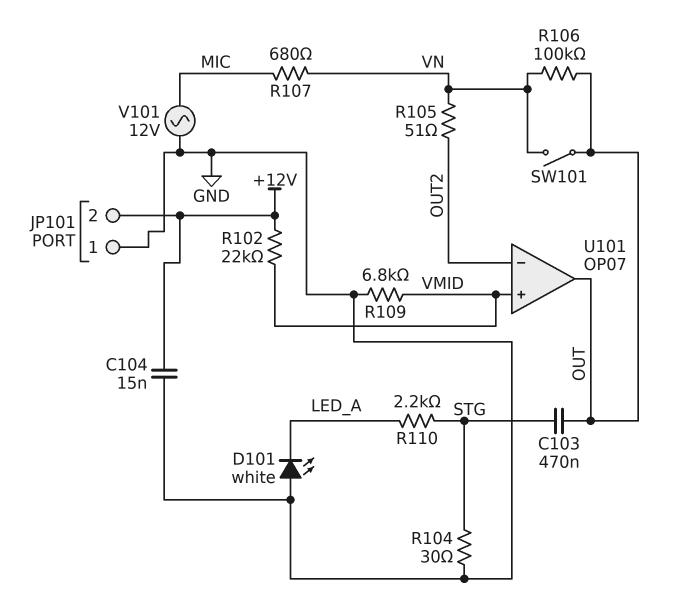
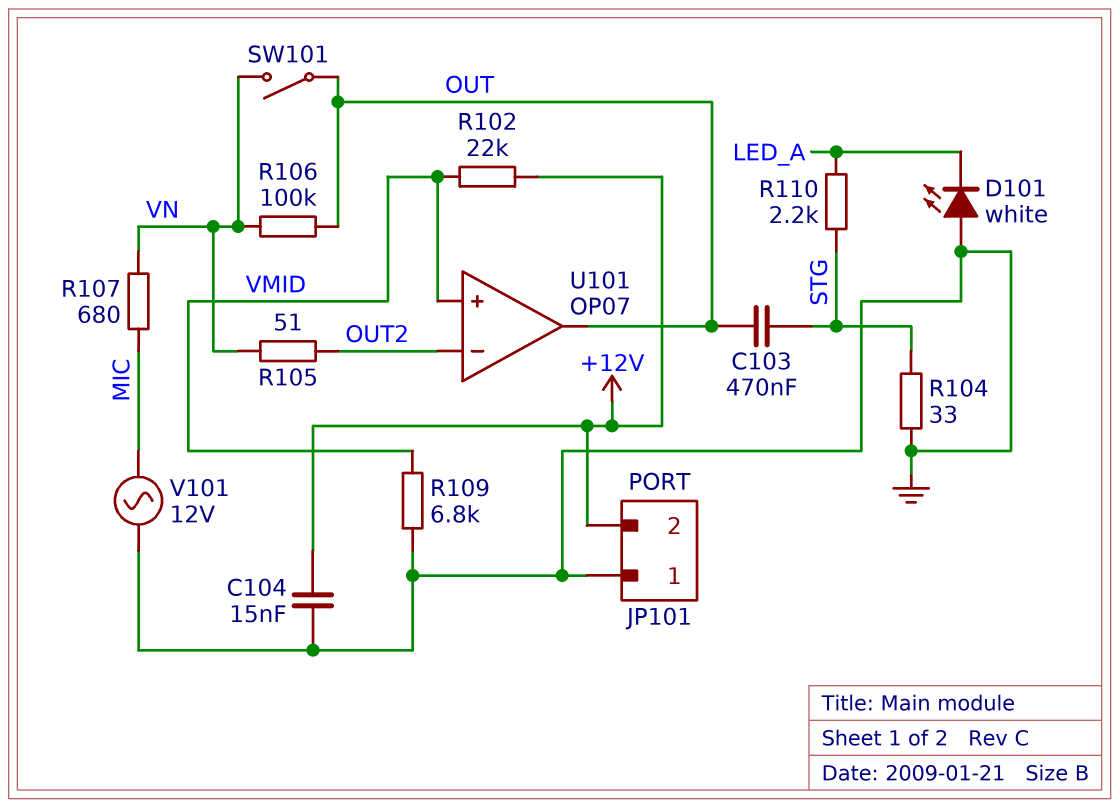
R104: 30 (GND, STG) -> 33 (GND, STG)

